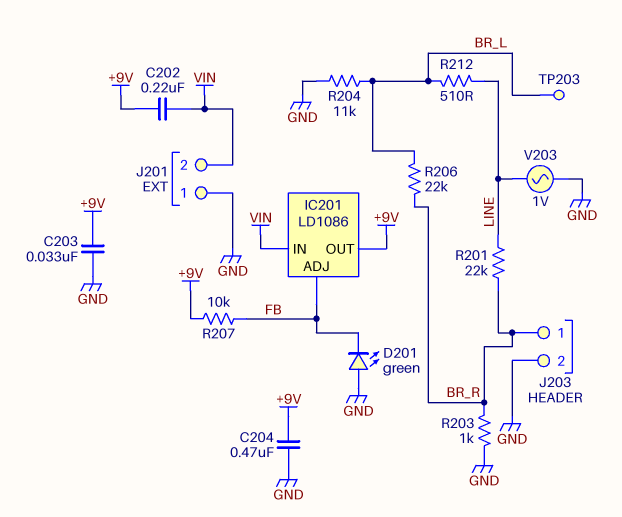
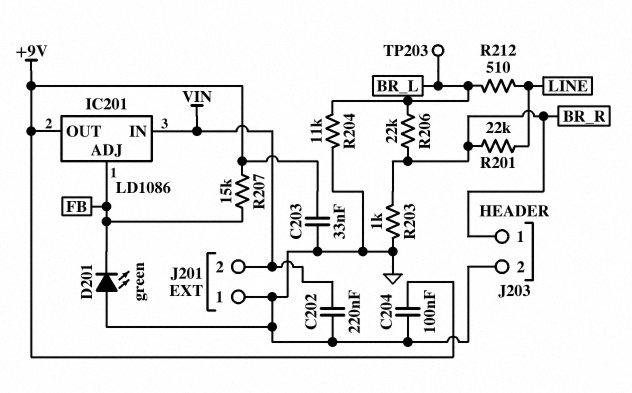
C202: 220nF (+9V, VIN) -> 220nF (GND, VIN)
C204: 470nF (+9V, GND) -> 100nF (+9V, GND)
R207: 10k (+9V, FB) -> 15k (+9V, FB)
V203: AC 1V (GND, LINE) -> none

